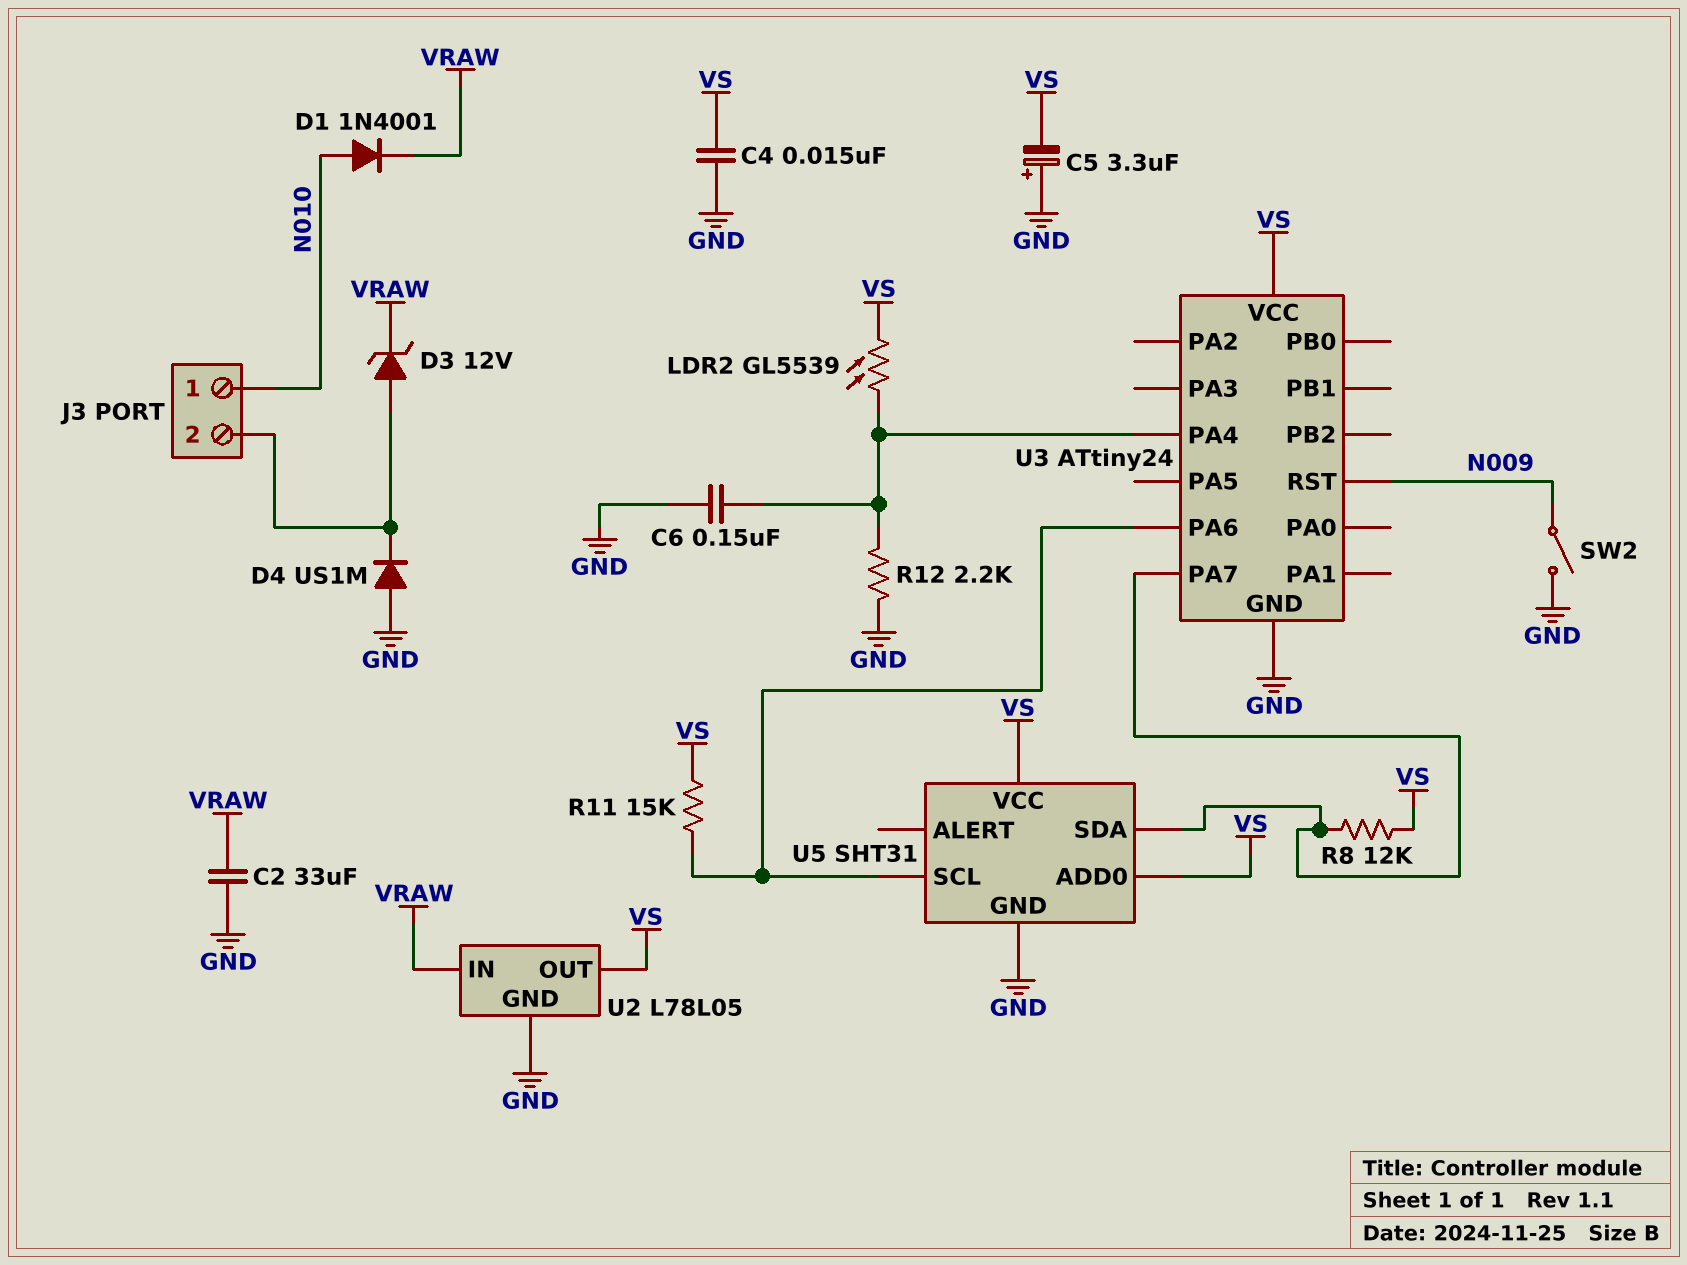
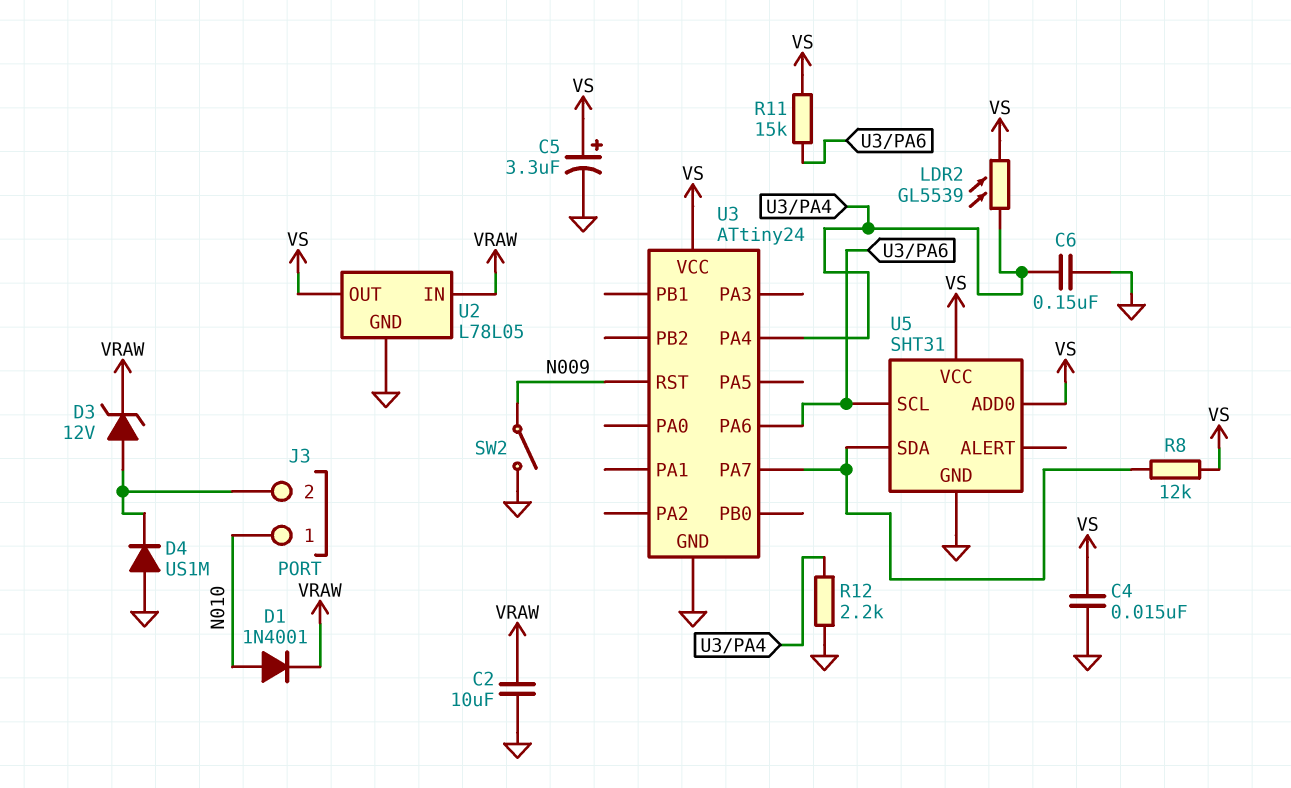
C2: 33uF (GND, VRAW) -> 10uF (GND, VRAW)
C5: 3.3uF (plus GND, minus VS) -> 3.3uF (plus VS, minus GND)

